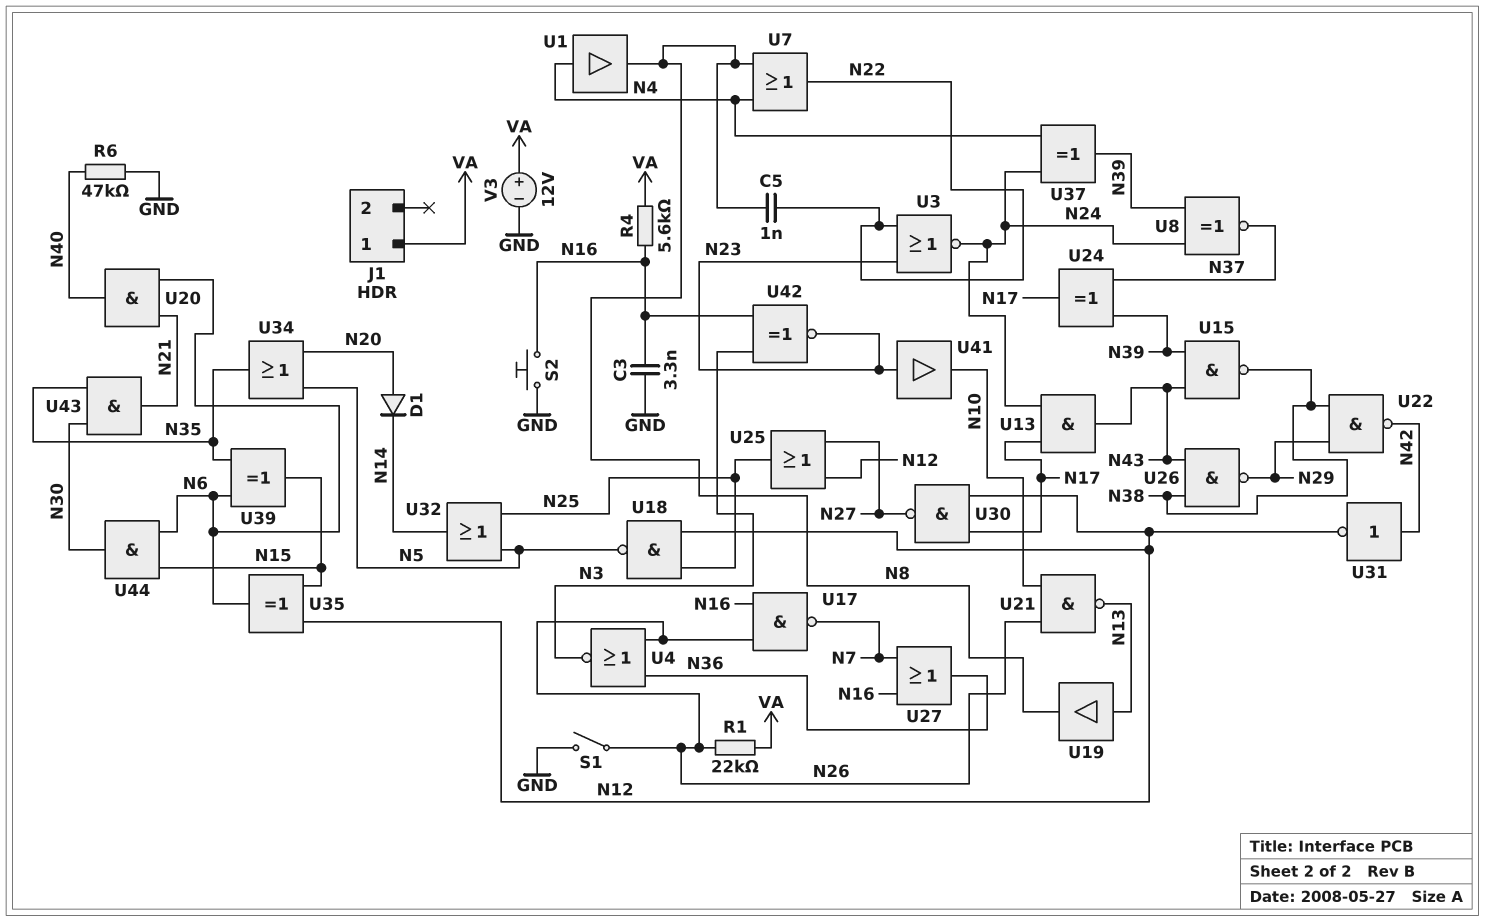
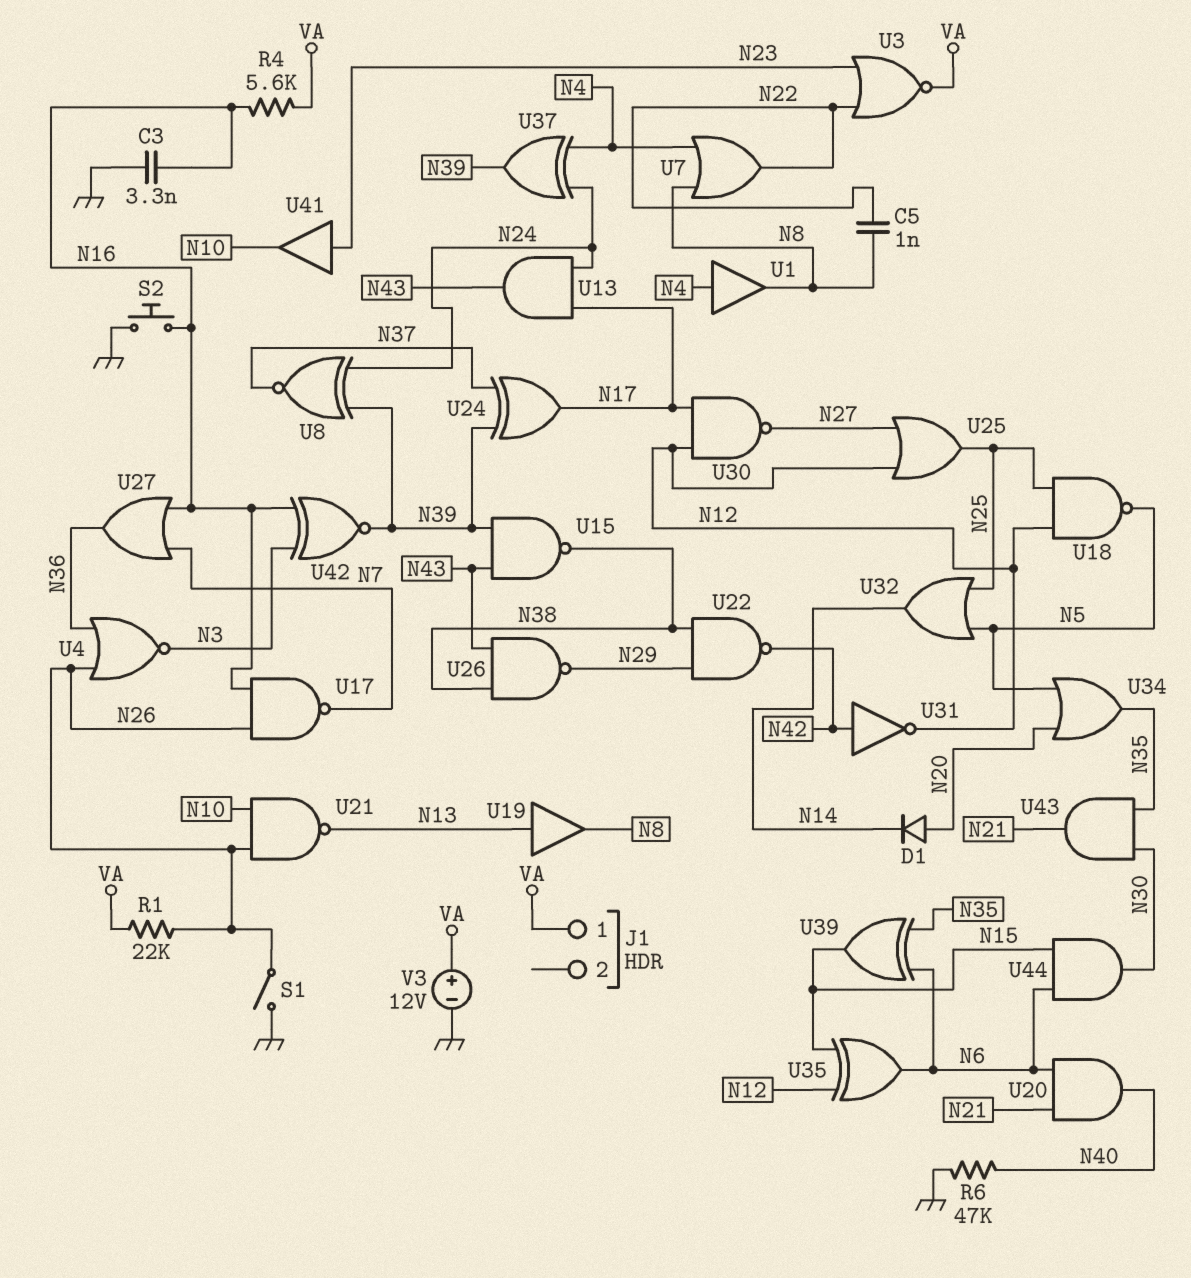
U3: NOR (in N22, in N23, out N24) -> NOR (in N22, in N23, out VA)
U42: XNOR (in N3, in N16, out N23) -> XNOR (in N3, in N16, out N39)

